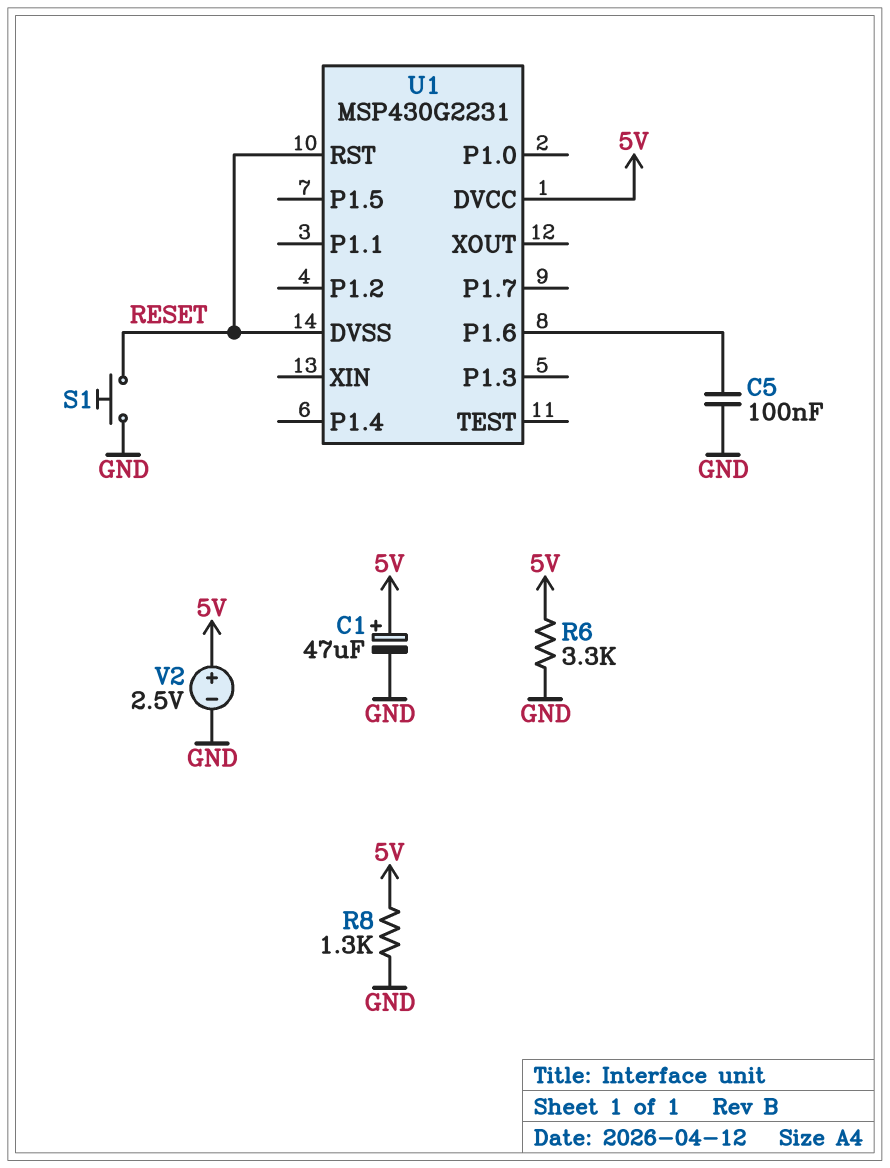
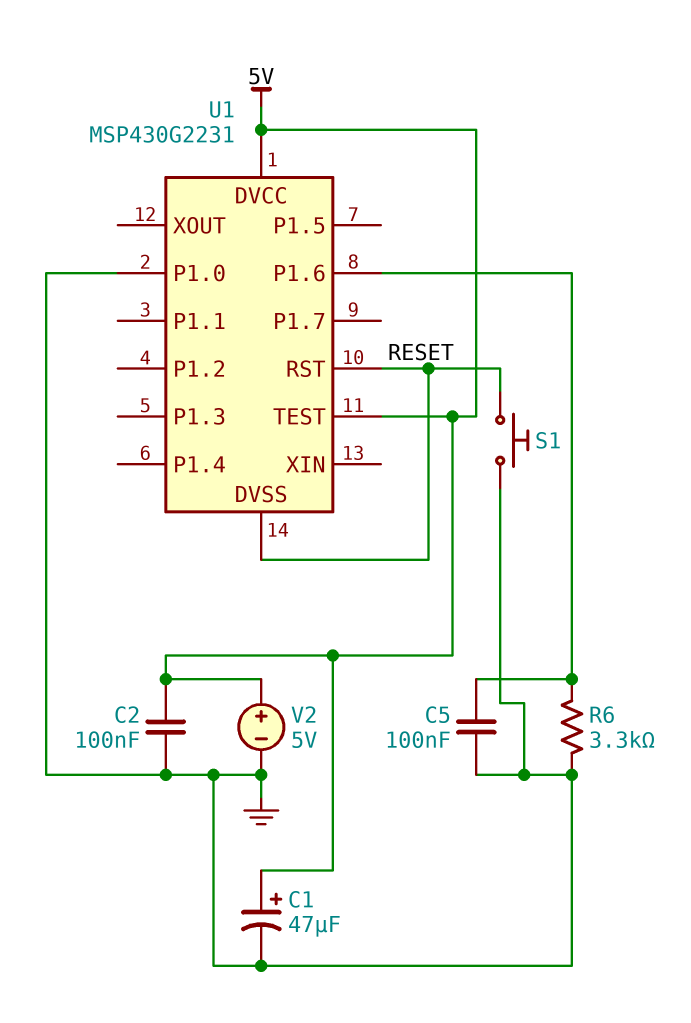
C2: none -> 100nF (5V, GND)
R6: 3.3k (5V, GND) -> 3.3k (GND, U1/P1.6)
R8: 1.3k (5V, GND) -> none
U1 pin P1.0: none -> GND
U1 pin TEST: none -> 5V
V2: 2.5V (plus 5V, minus GND) -> 5V (plus 5V, minus GND)

